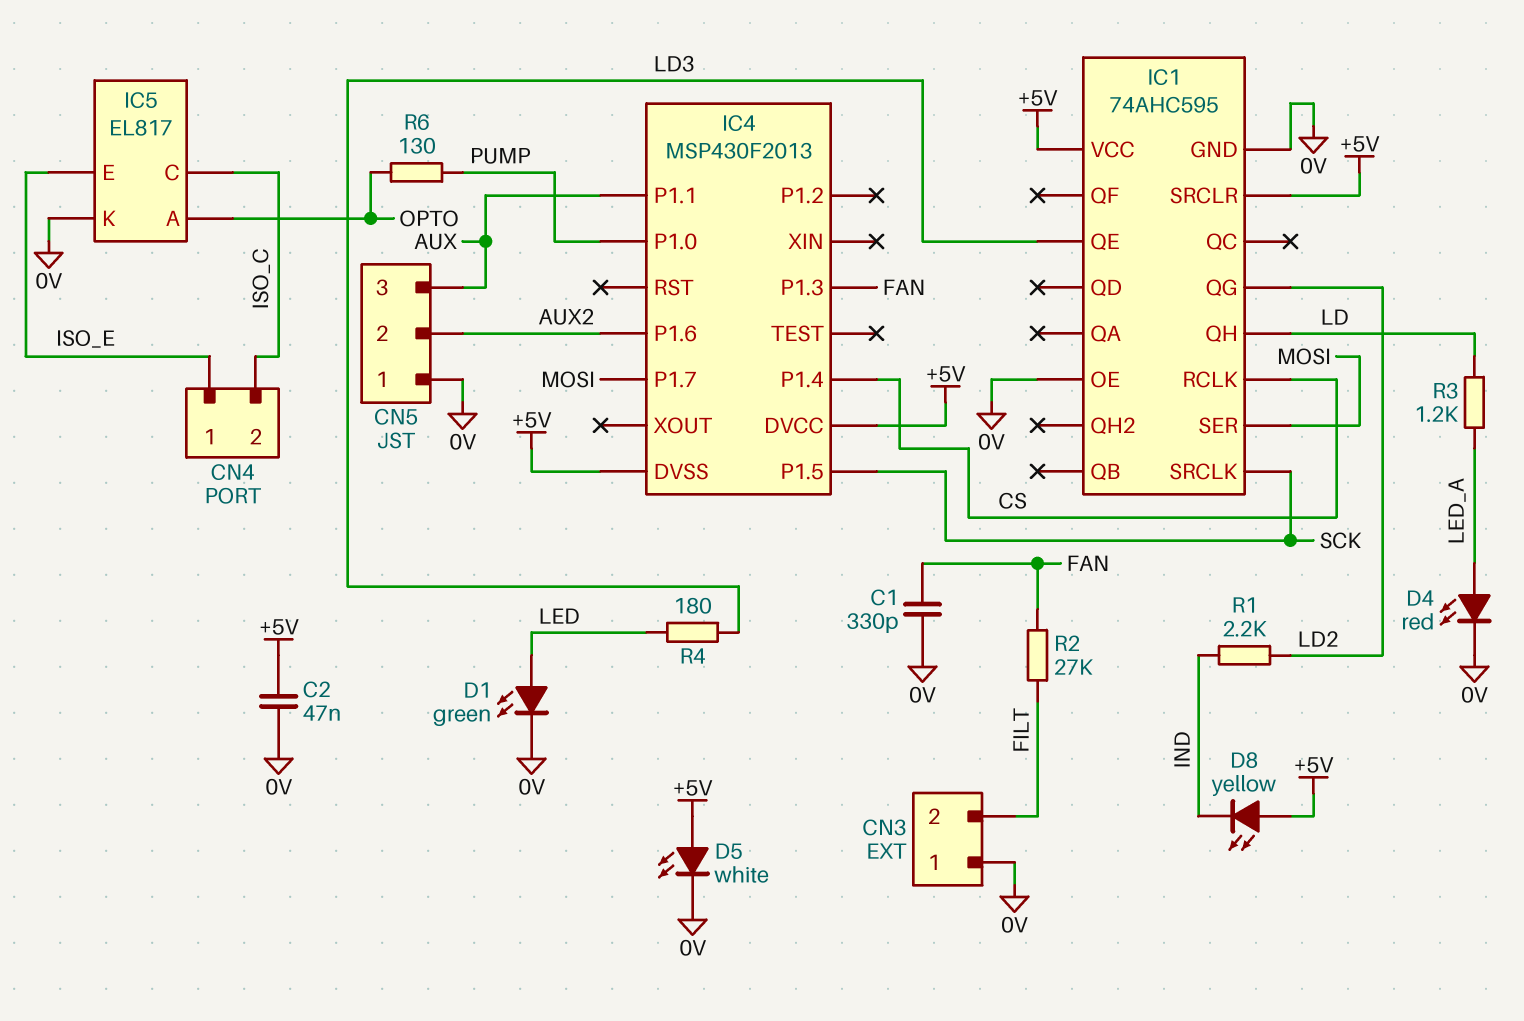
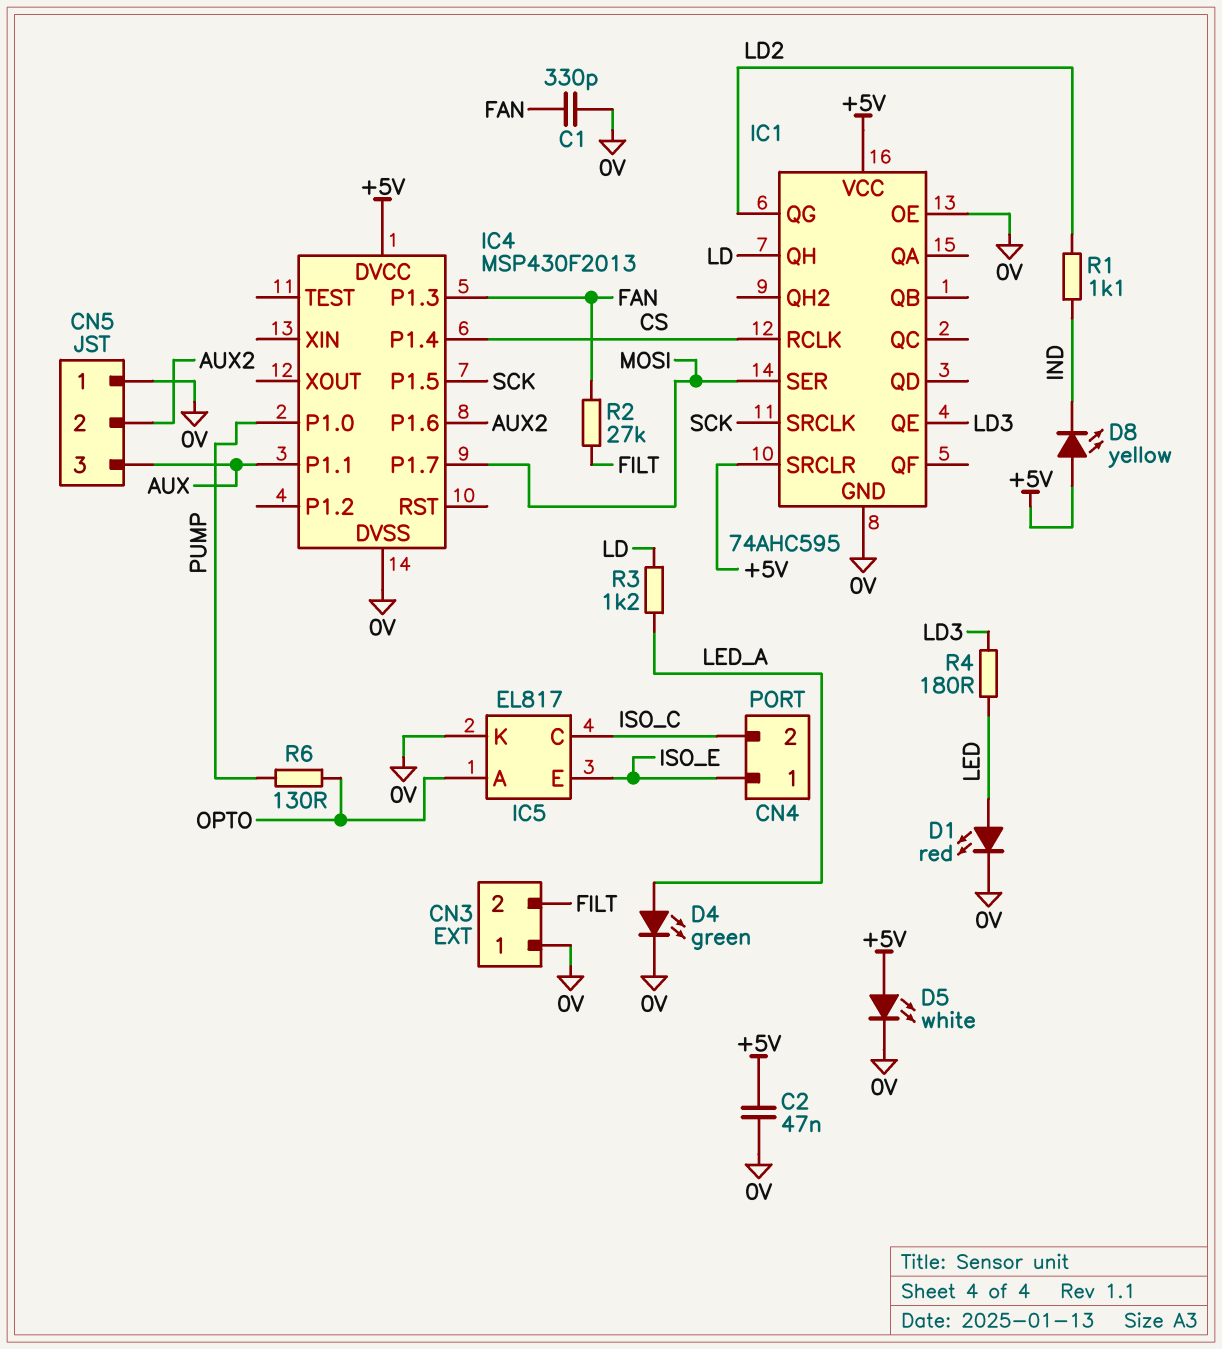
D1: LED green (A LED, K 0V) -> LED red (A LED, K 0V)
D4: LED red (A LED_A, K 0V) -> LED green (A LED_A, K 0V)
IC4 pin DVSS: +5V -> 0V
R1: 2.2k (IND, LD2) -> 1.1k (IND, LD2)

